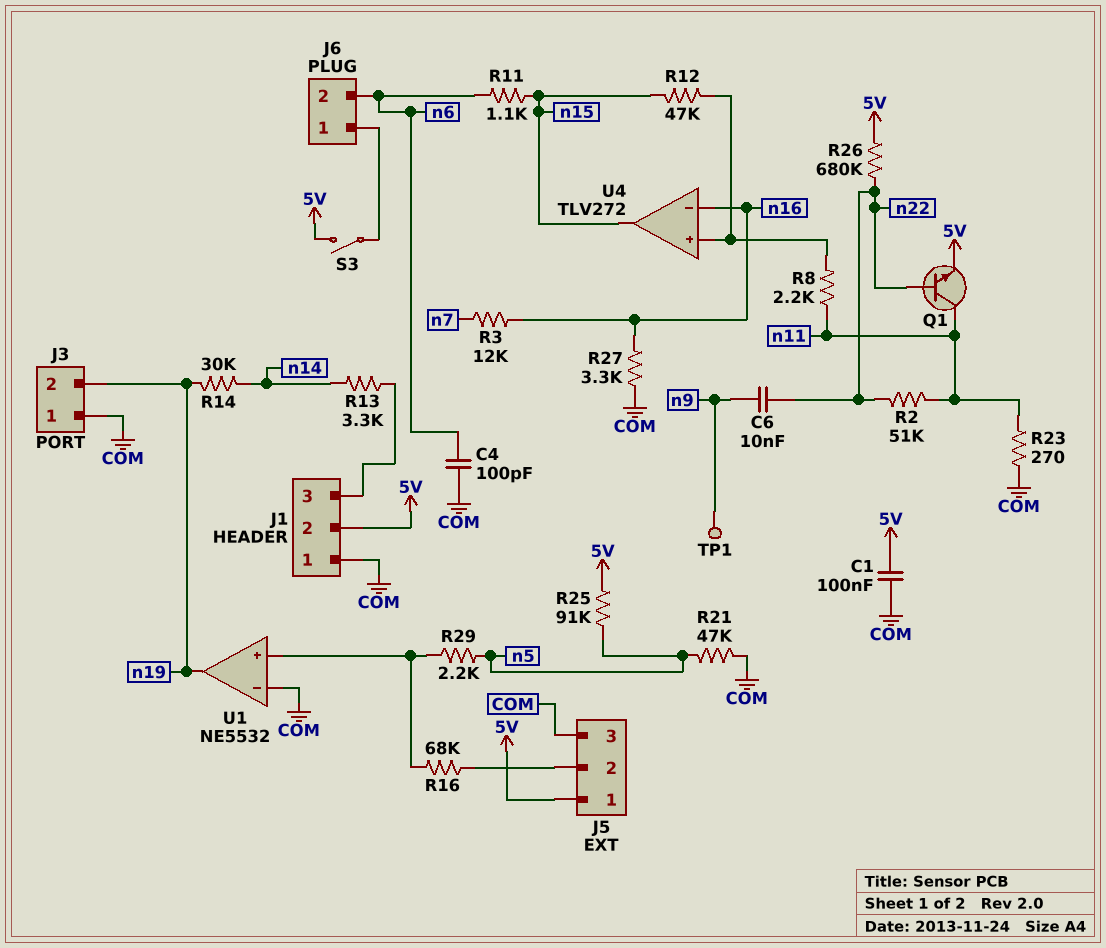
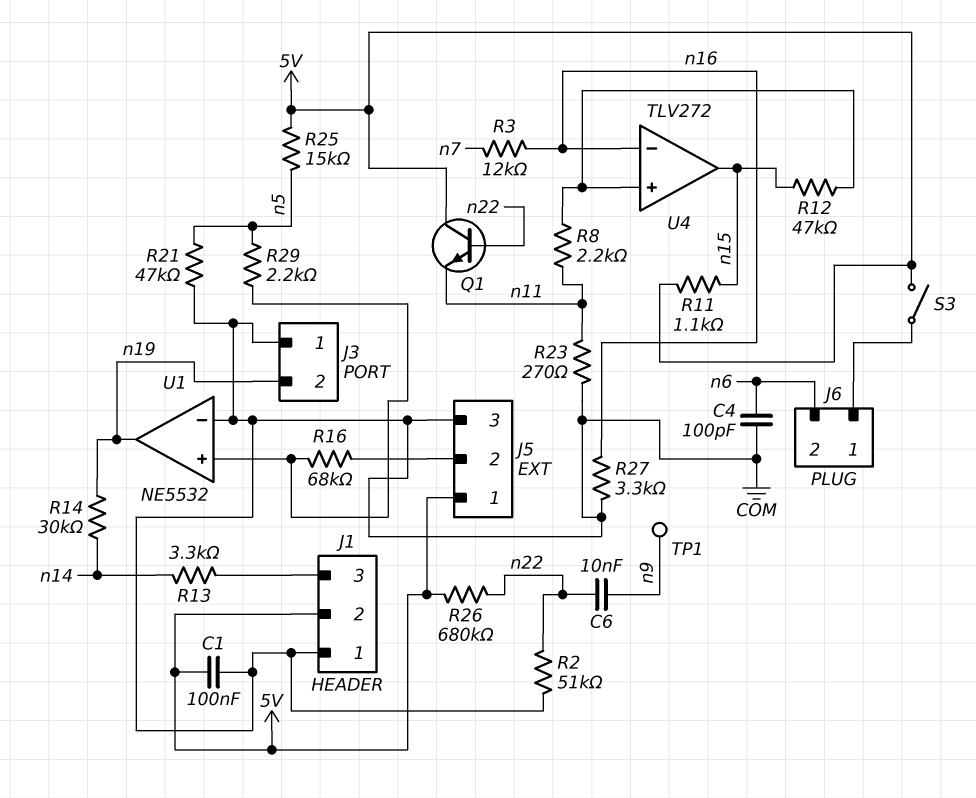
Q1: NPN (B n22, C n11, E 5V) -> NPN (B n22, C 5V, E n11)
R2: 51k (n11, n22) -> 51k (COM, n22)
R11: 1.1k (n6, n15) -> 1.1k (5V, n15)
R25: 91k (5V, n5) -> 15k (5V, n5)

